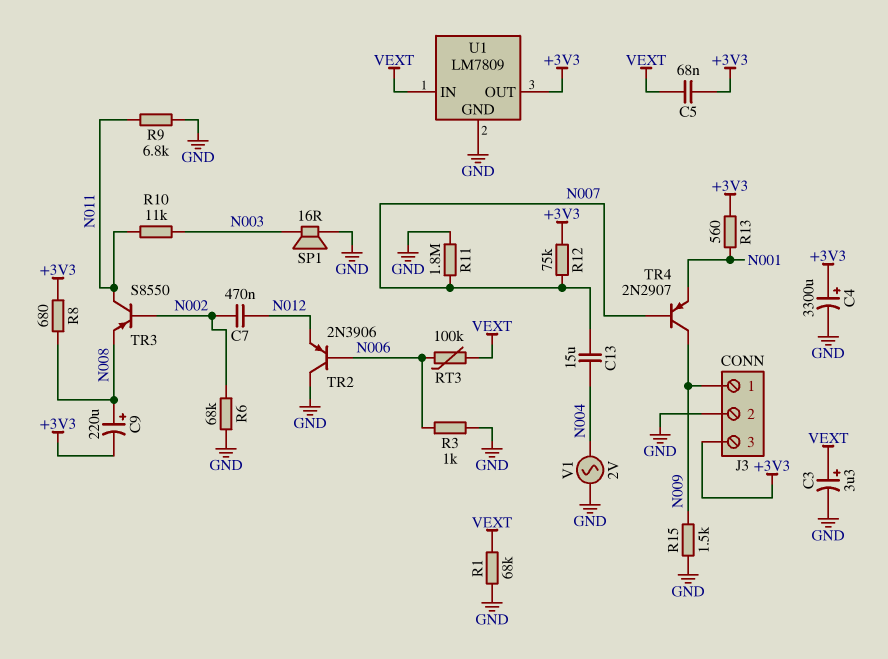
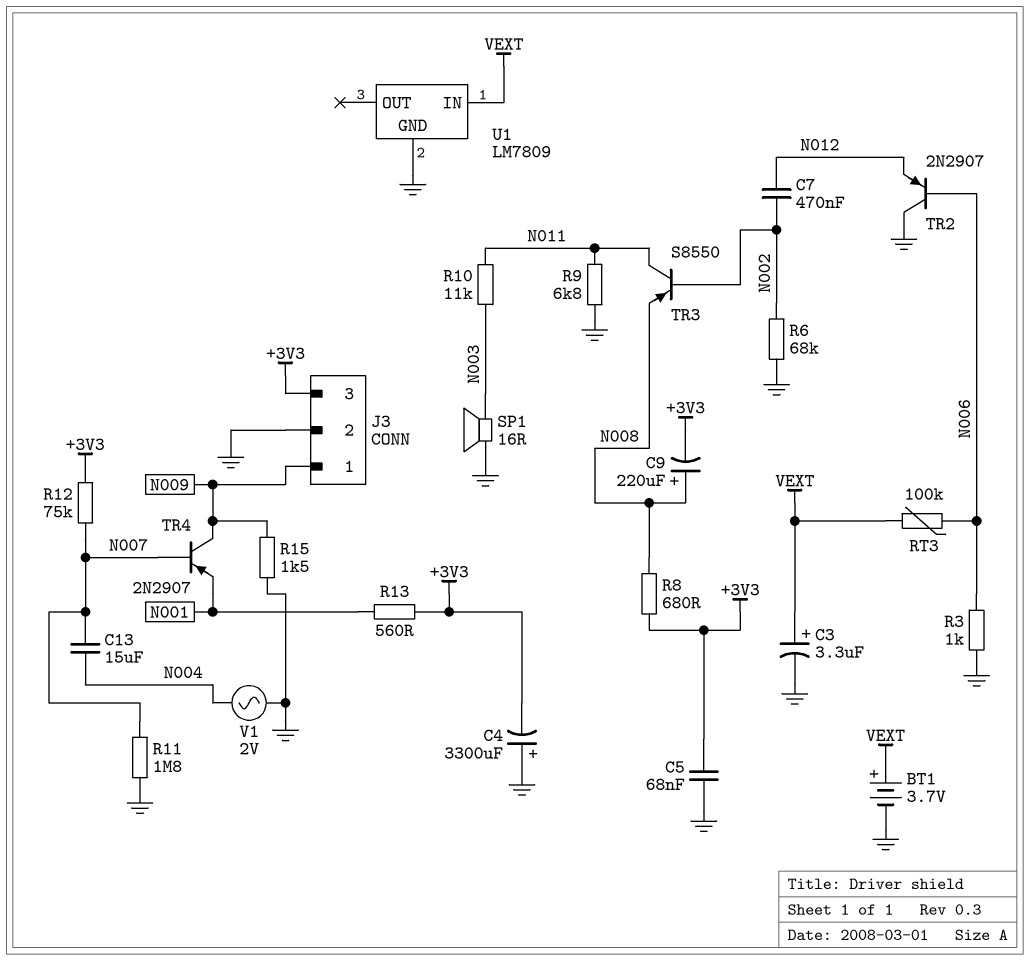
BT1: none -> 3.7V (plus VEXT, minus GND)
C4: 3300uF (plus +3V3, minus GND) -> 3300uF (plus GND, minus +3V3)
C5: 68nF (+3V3, VEXT) -> 68nF (+3V3, GND)
R1: 68k (GND, VEXT) -> none
TR2: PNP 2N3906 (B N006, C GND, E N012) -> PNP 2N2907 (B N006, C GND, E N012)
U1 pin OUT: +3V3 -> none

